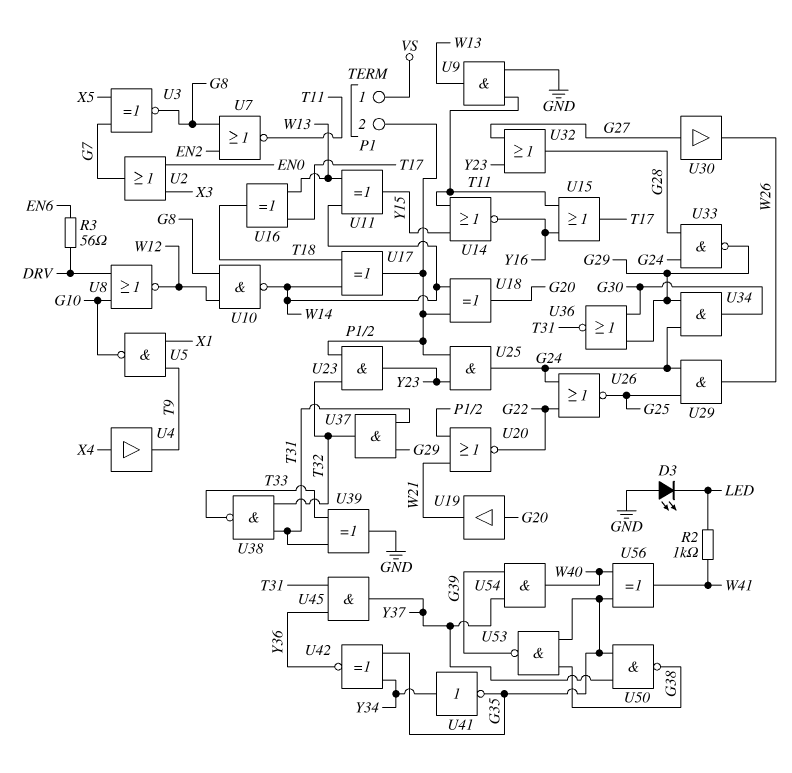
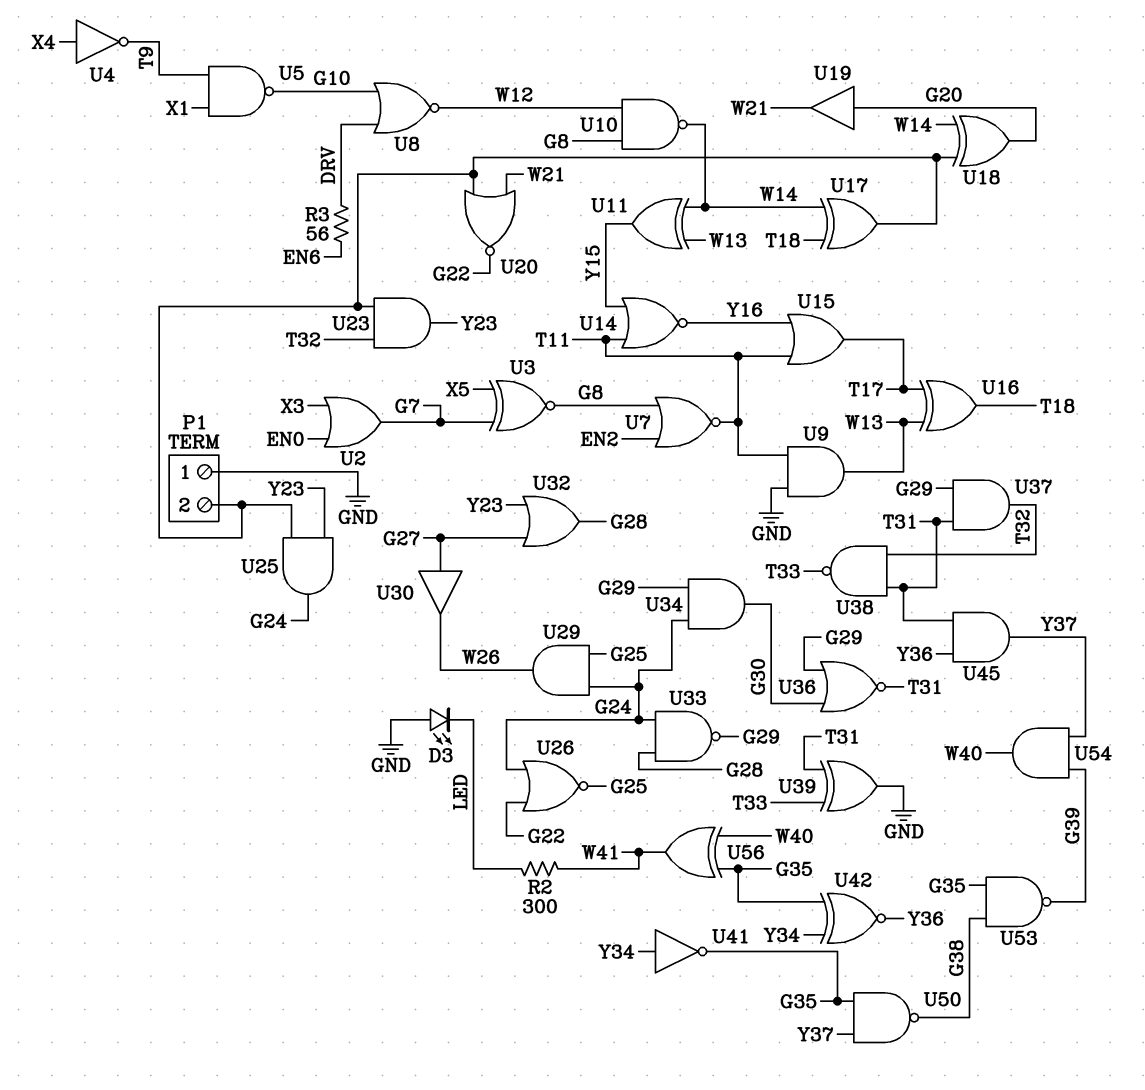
P1 pin 1: VS -> GND
R2: 1k (LED, W41) -> 300 (LED, W41)
U4: buffer (in X4, out T9) -> NOT (in X4, out T9)

